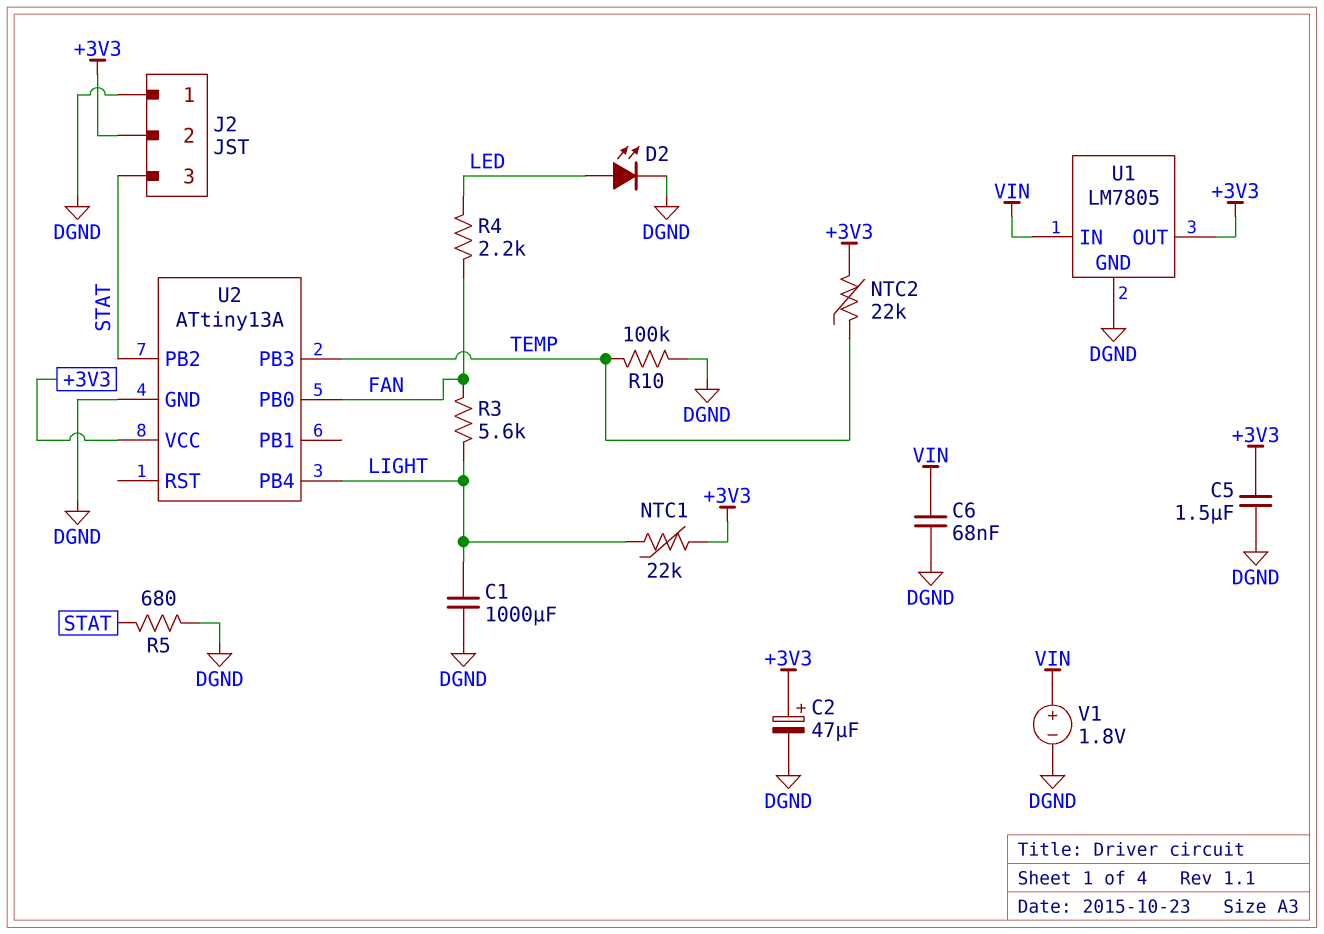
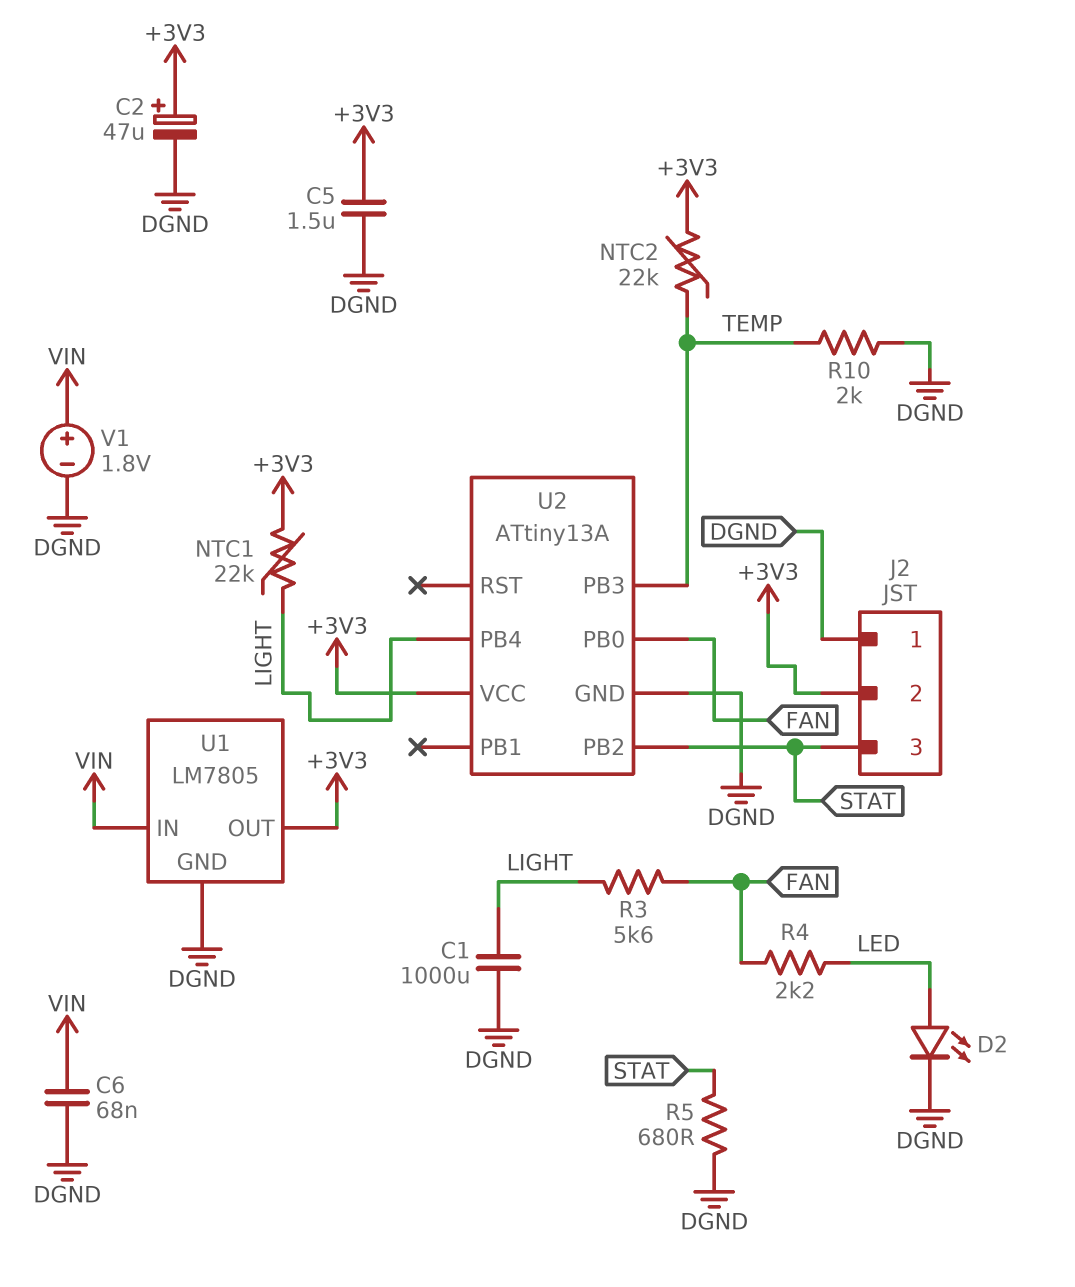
R10: 100k (DGND, TEMP) -> 2k (DGND, TEMP)

